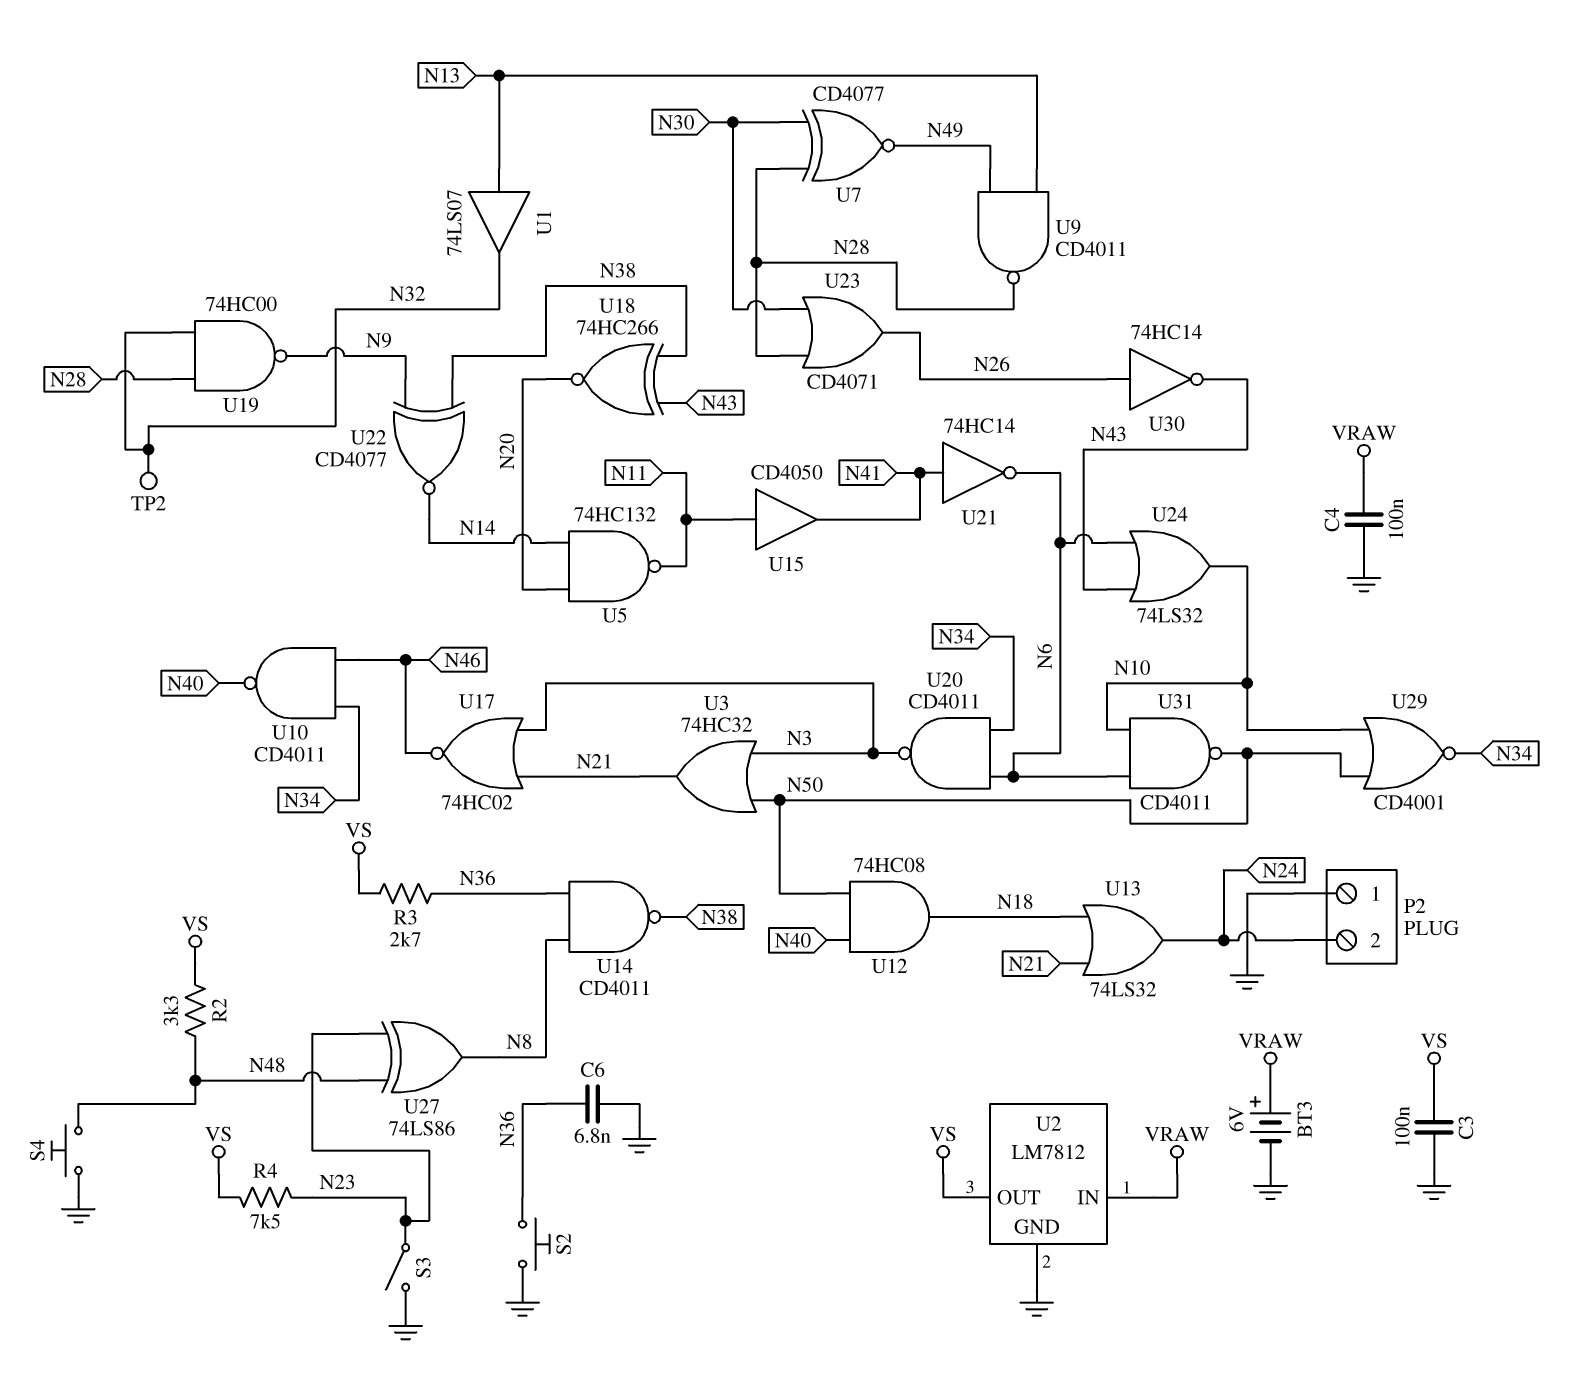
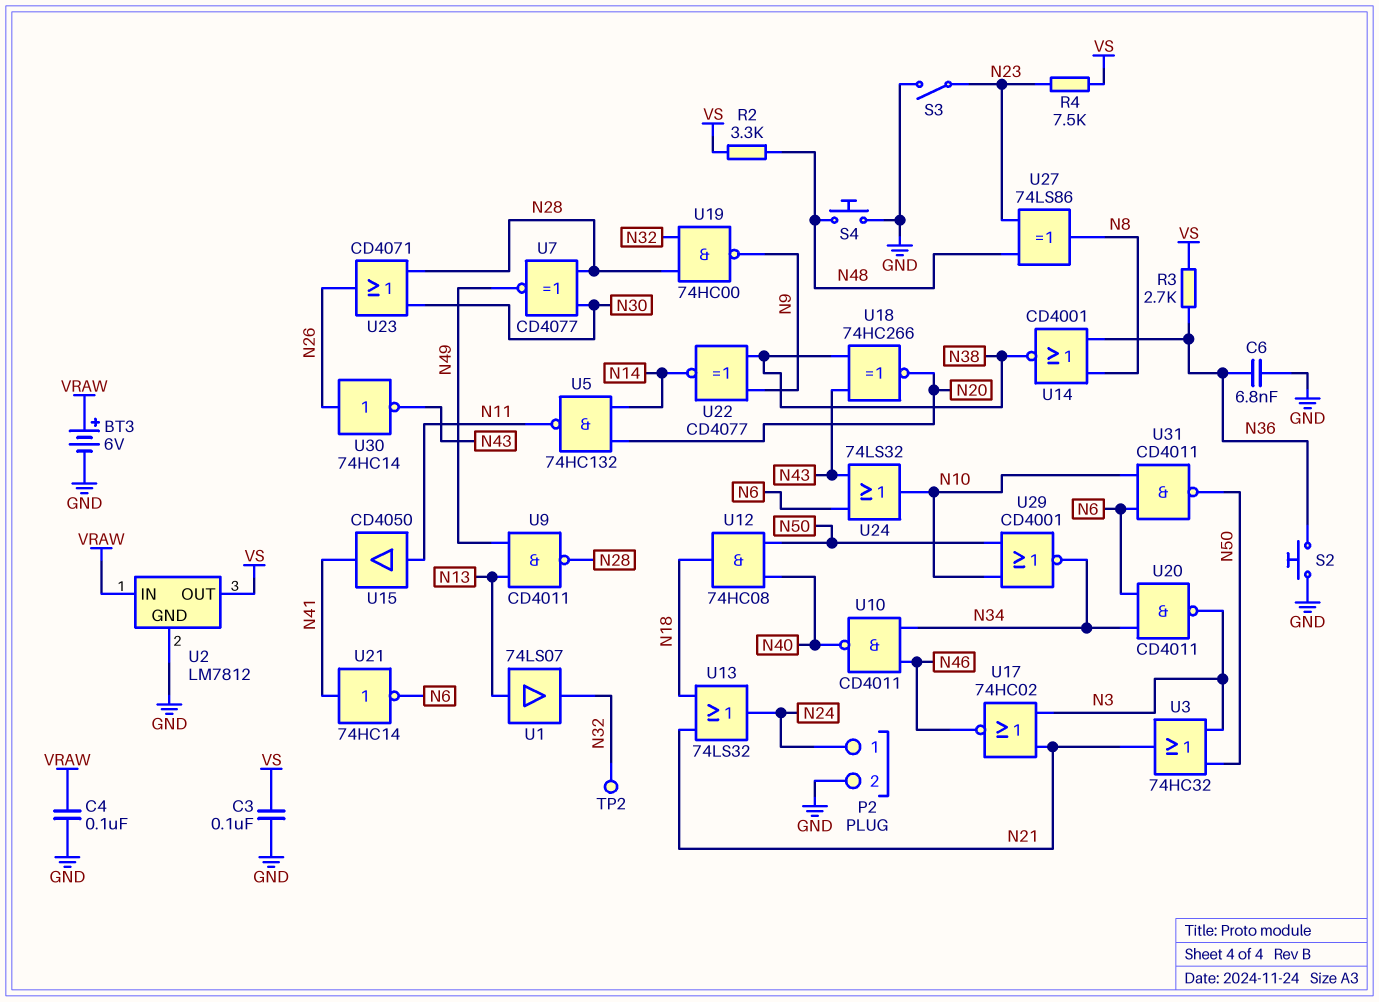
P2 pin 1: GND -> N24
P2 pin 2: N24 -> GND
U14: NAND CD4011 (in N8, in N36, out N38) -> NOR CD4001 (in N8, in N36, out N38)

